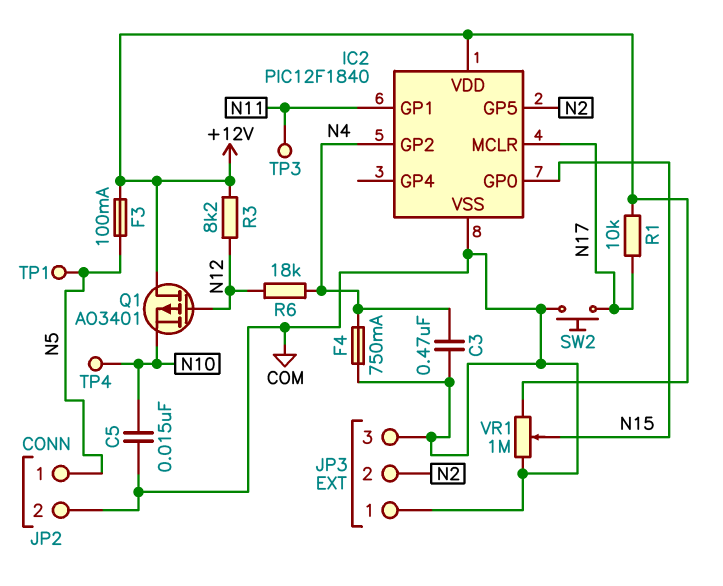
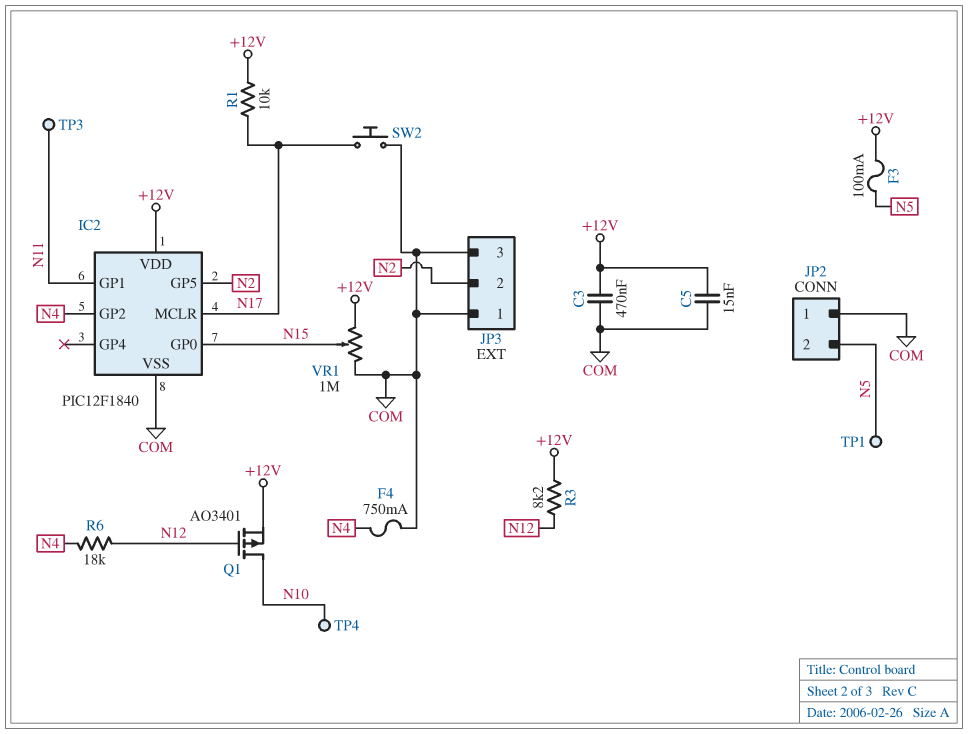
C3: 470nF (COM, N4) -> 470nF (+12V, COM)
C5: 15nF (COM, N10) -> 15nF (+12V, COM)
JP2 pin 1: N5 -> COM
JP2 pin 2: COM -> N5
Q1: PMOS AO3401 (G N12, D +12V, S N10) -> PMOS AO3401 (G N12, D N10, S +12V)

